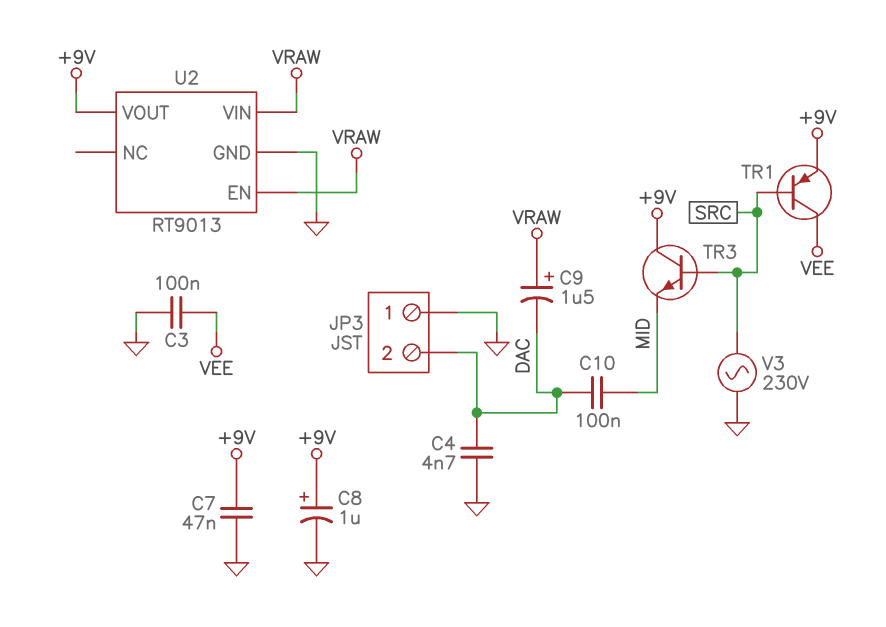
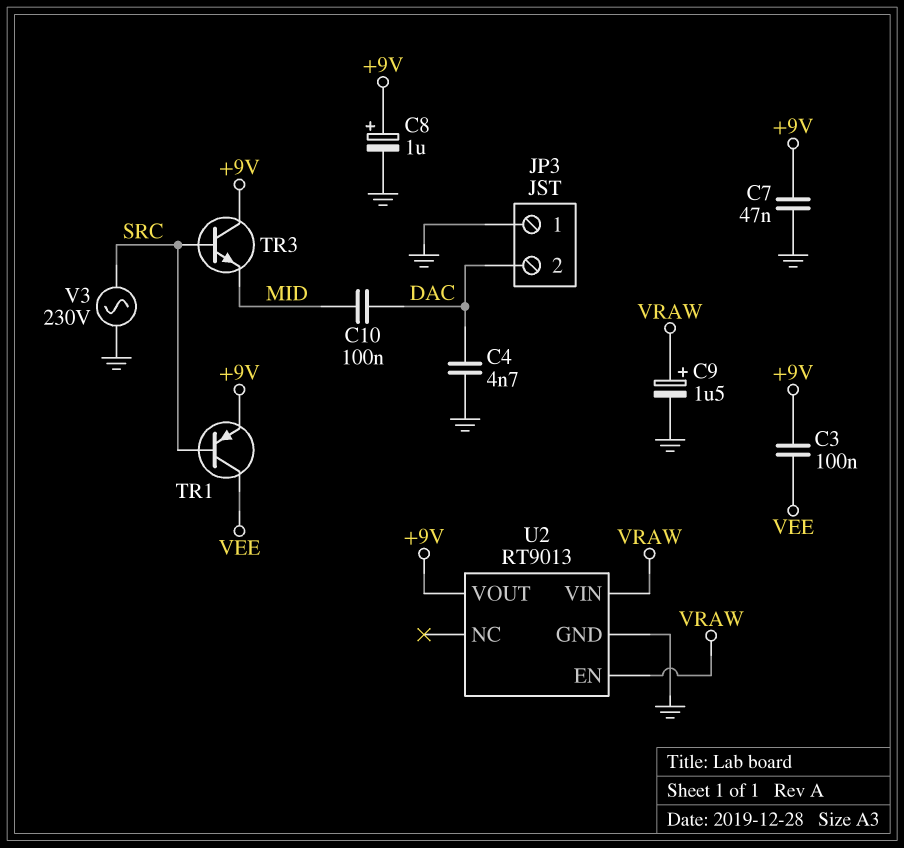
C3: 100nF (GND, VEE) -> 100nF (+9V, VEE)
C9: 1.5uF (plus VRAW, minus DAC) -> 1.5uF (plus VRAW, minus GND)

